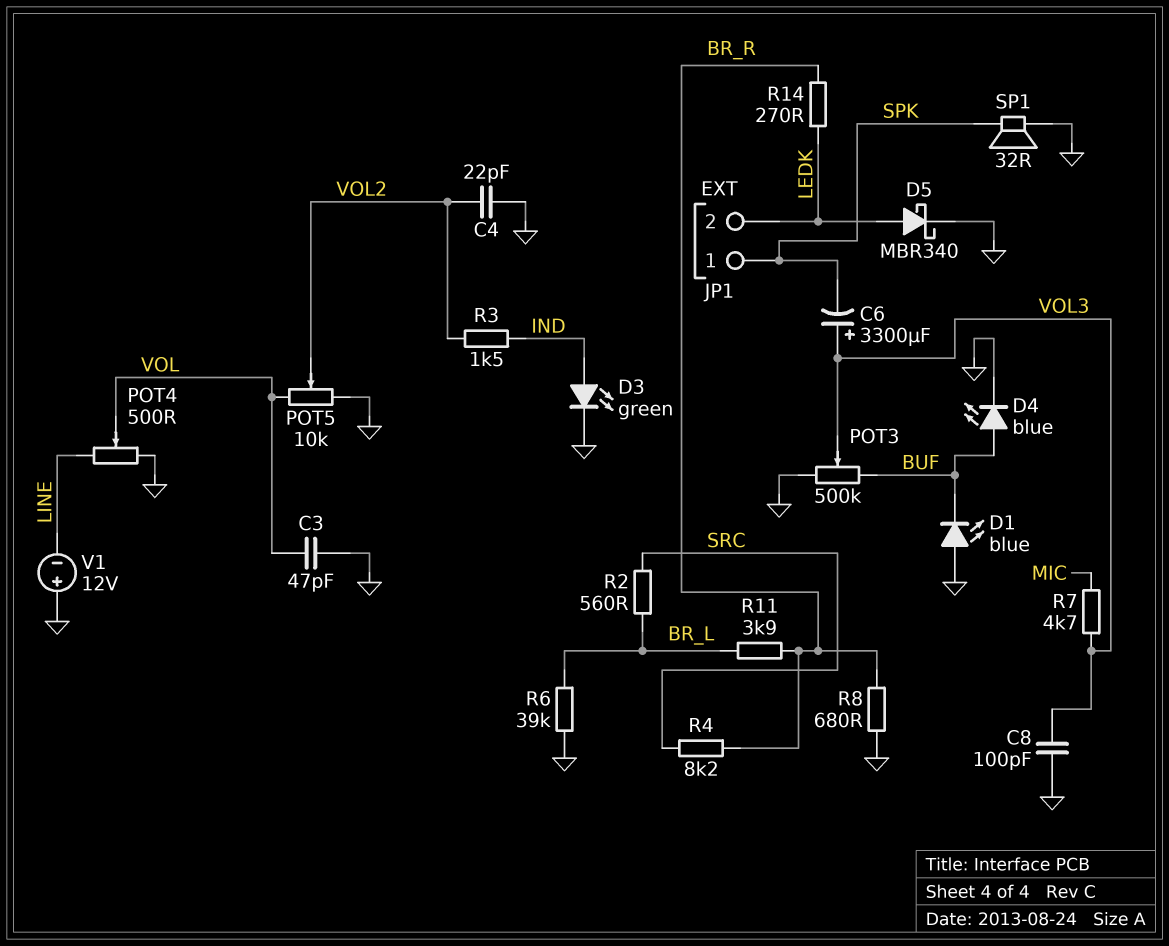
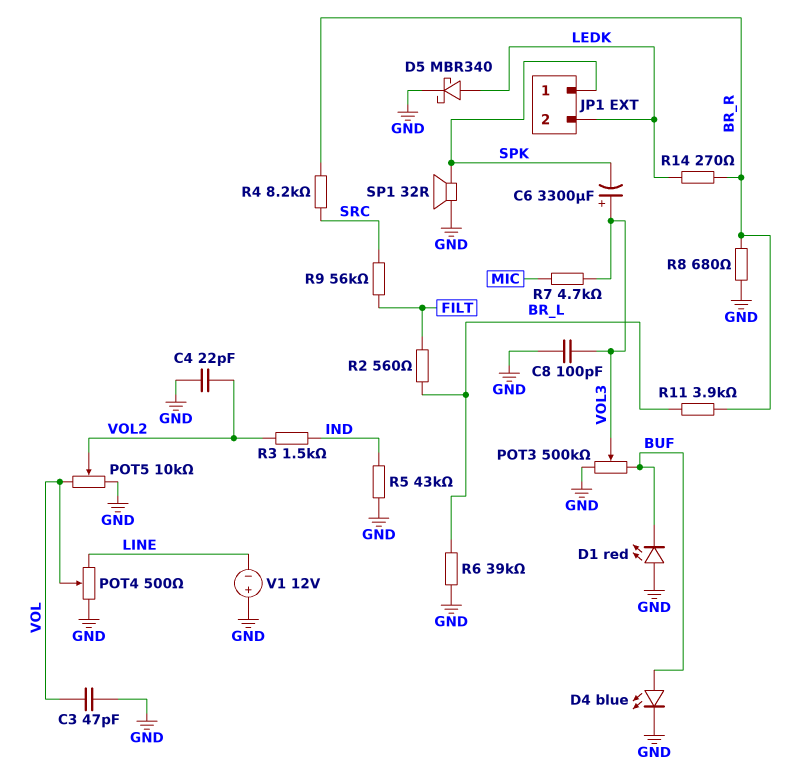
D1: LED blue (A GND, K BUF) -> LED red (A GND, K BUF)
D3: LED green (A IND, K GND) -> none
R2: 560 (BR_L, SRC) -> 560 (BR_L, FILT)
R5: none -> 43k (GND, IND)
R9: none -> 56k (FILT, SRC)

